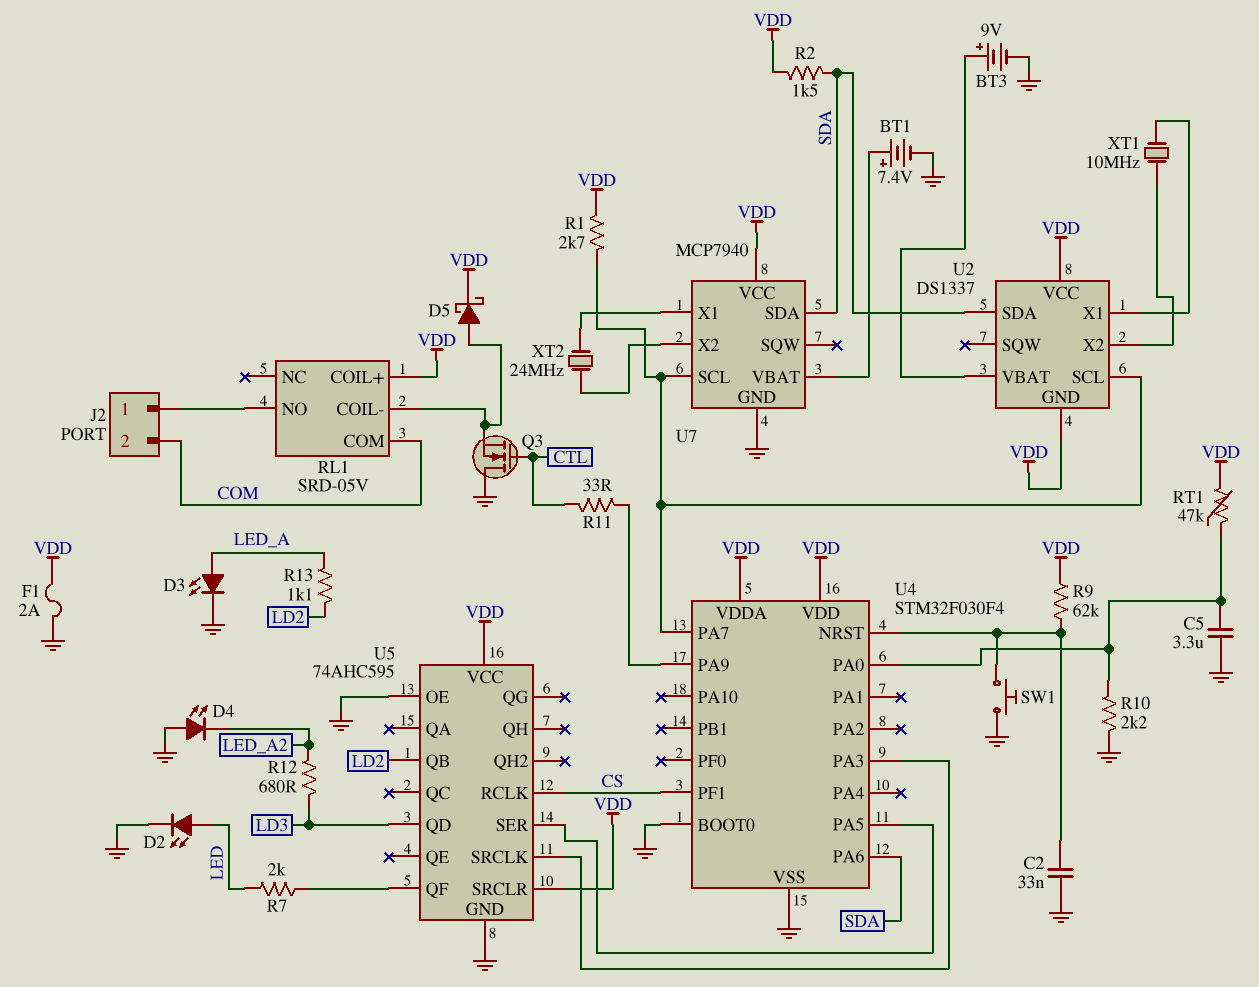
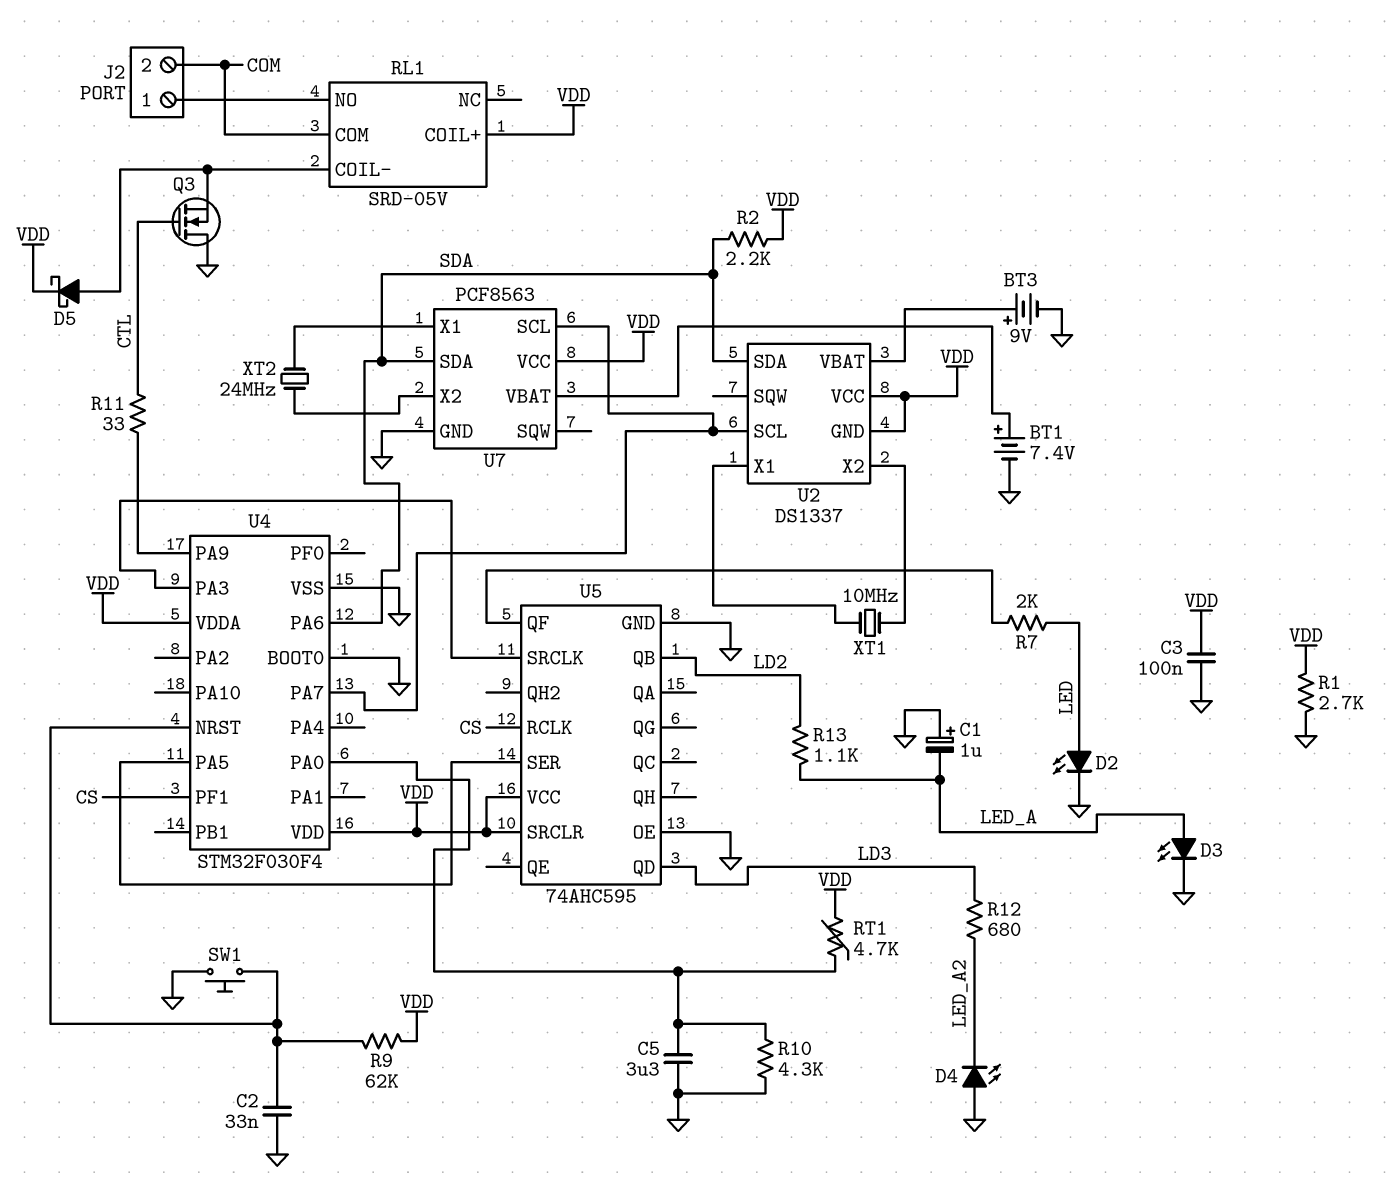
C1: none -> 1uF (plus GND, minus LED_A)
C3: none -> 100nF (GND, VDD)
F1: 2A (GND, VDD) -> none
R1: 2.7k (U2/SCL, VDD) -> 2.7k (GND, VDD)
R2: 1.5k (SDA, VDD) -> 2.2k (SDA, VDD)
R10: 2.2k (GND, U4/PA0) -> 4.3k (GND, U4/PA0)
RT1: 47k (U4/PA0, VDD) -> 4.7k (U4/PA0, VDD)
U7: MCP7940 -> PCF8563

